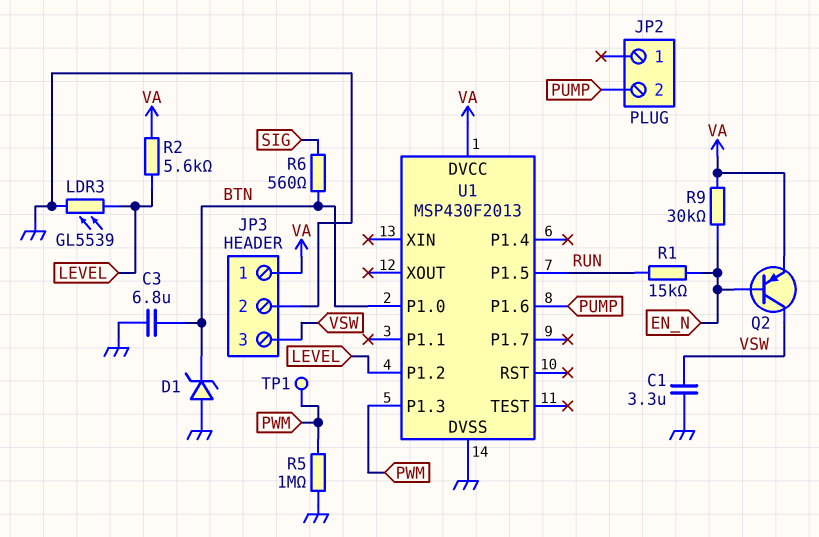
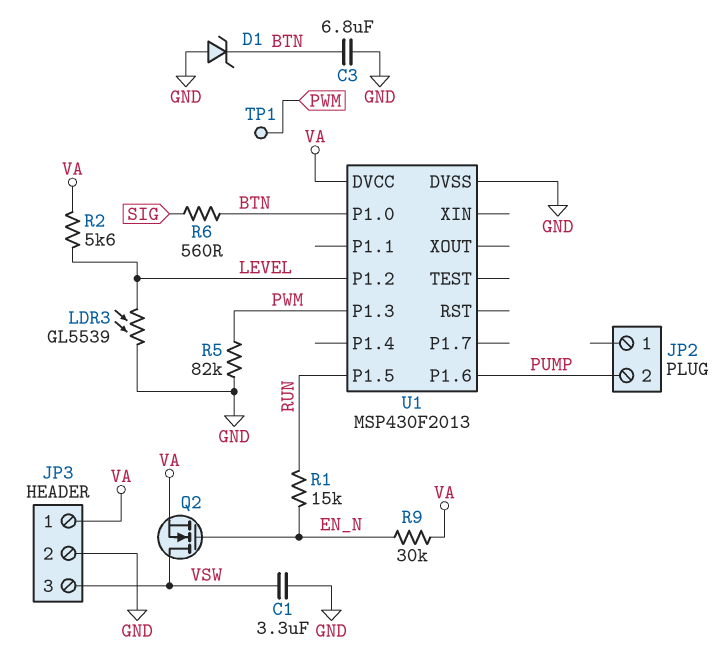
Q2: PNP (B EN_N, C VSW, E VA) -> NMOS (G EN_N, D VSW, S VA)
R5: 1M (GND, PWM) -> 82k (GND, PWM)

